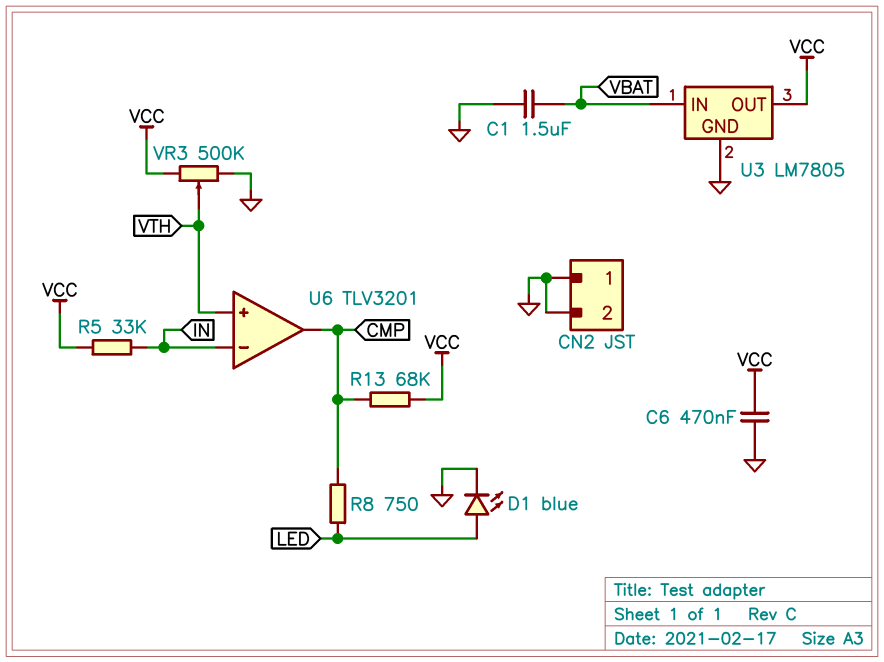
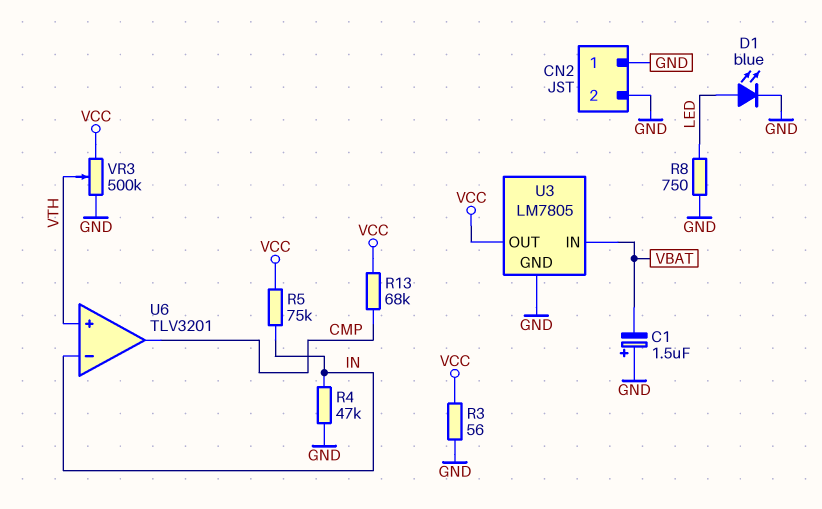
C1: 1.5uF (GND, VBAT) -> 1.5uF (plus GND, minus VBAT)
C6: 470nF (GND, VCC) -> none
R3: none -> 56 (GND, VCC)
R4: none -> 47k (GND, IN)
R5: 33k (IN, VCC) -> 75k (IN, VCC)
R8: 750 (CMP, LED) -> 750 (GND, LED)

